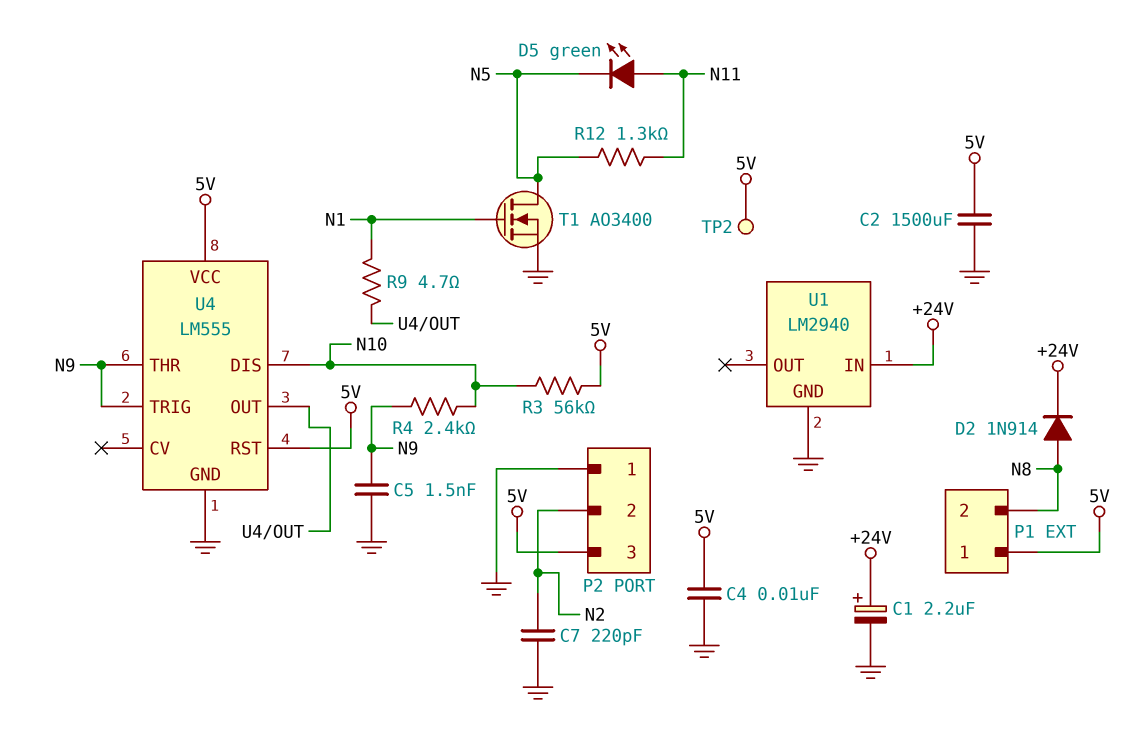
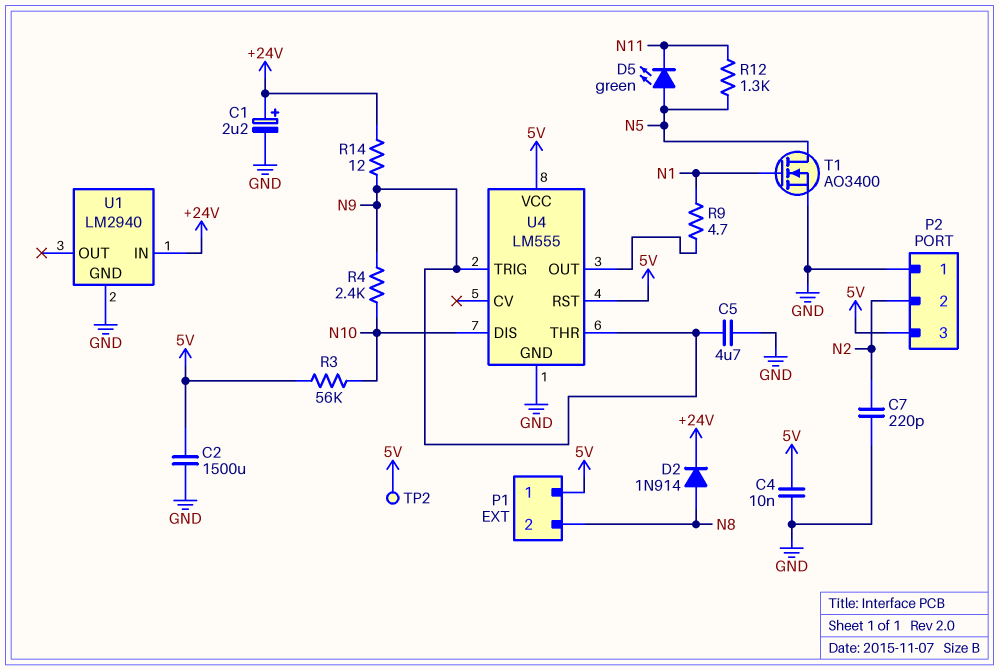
C5: 1.5nF (GND, N9) -> 4.7uF (GND, N9)
D5: LED green (A N11, K N5) -> LED green (A N5, K N11)
R14: none -> 12 (+24V, N9)

